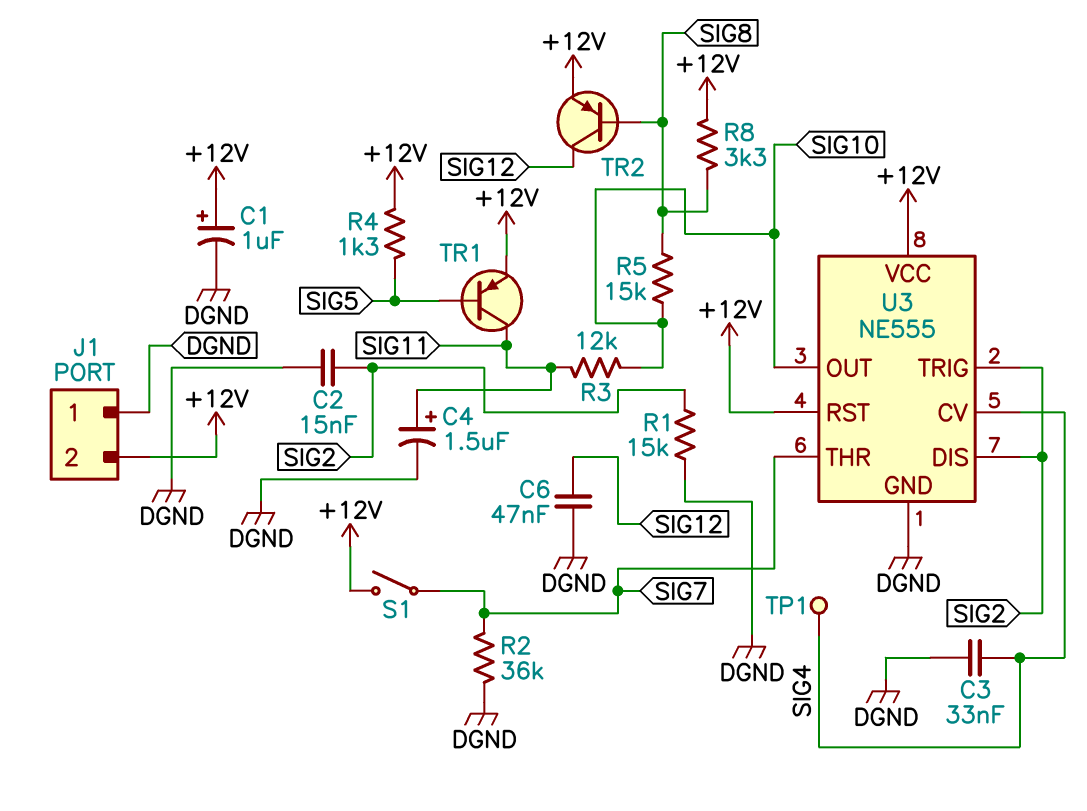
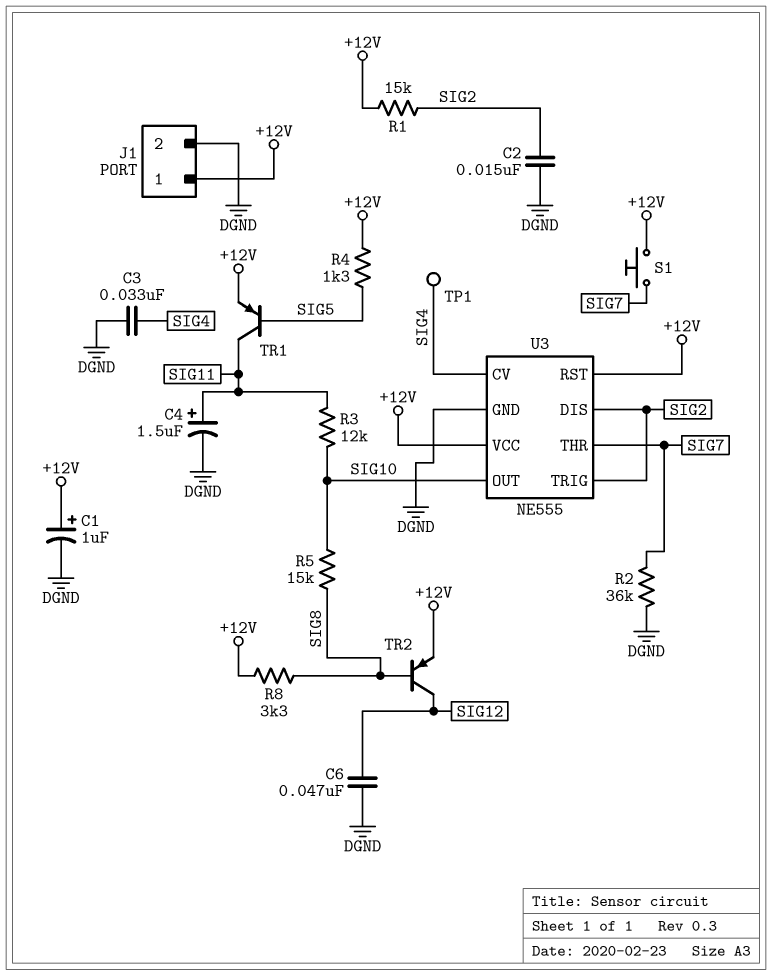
J1 pin 1: DGND -> +12V
J1 pin 2: +12V -> DGND
R1: 15k (DGND, SIG2) -> 15k (+12V, SIG2)
S1: switch (+12V, SIG7) -> button (+12V, SIG7)

